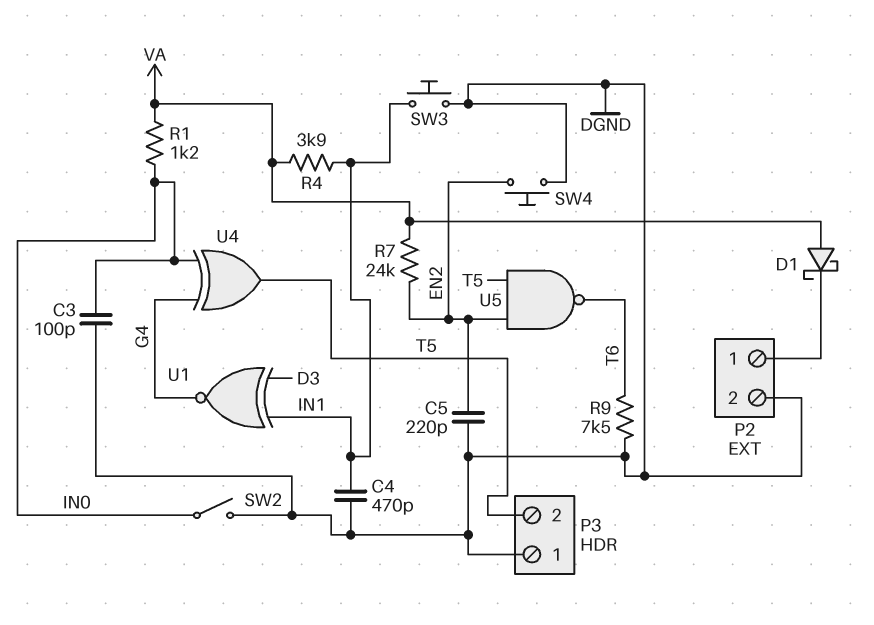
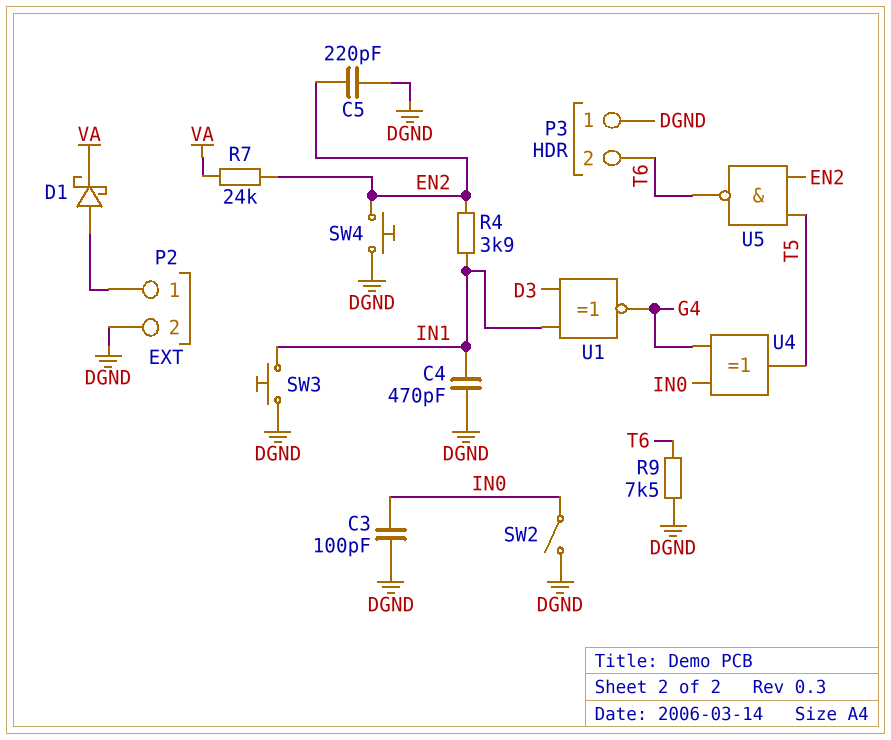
D1: schottky (A VA, K P2/1) -> schottky (A P2/1, K VA)
P3 pin 2: T5 -> T6
R1: 1.2k (IN0, VA) -> none
R4: 3.9k (IN1, VA) -> 3.9k (EN2, IN1)

